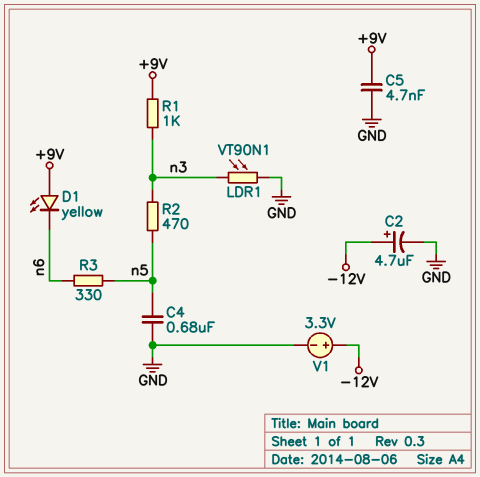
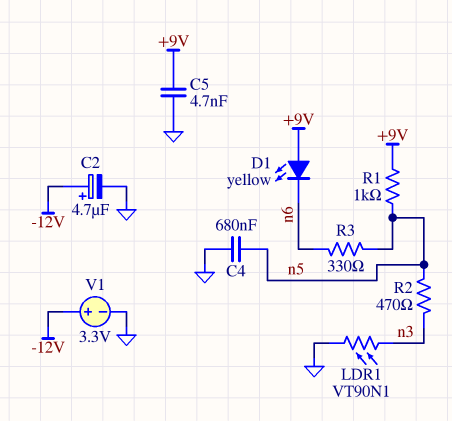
R1: 1k (+9V, n3) -> 1k (+9V, n5)

